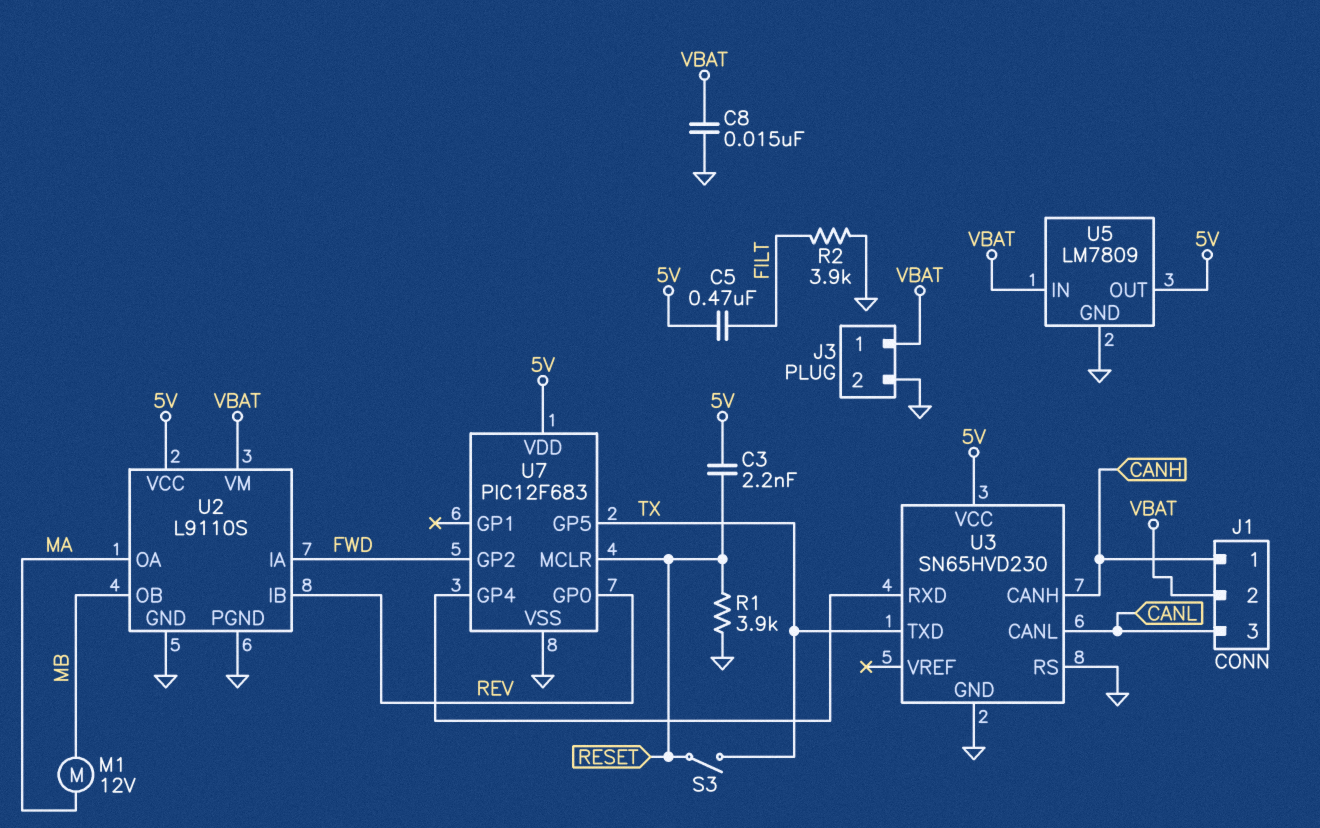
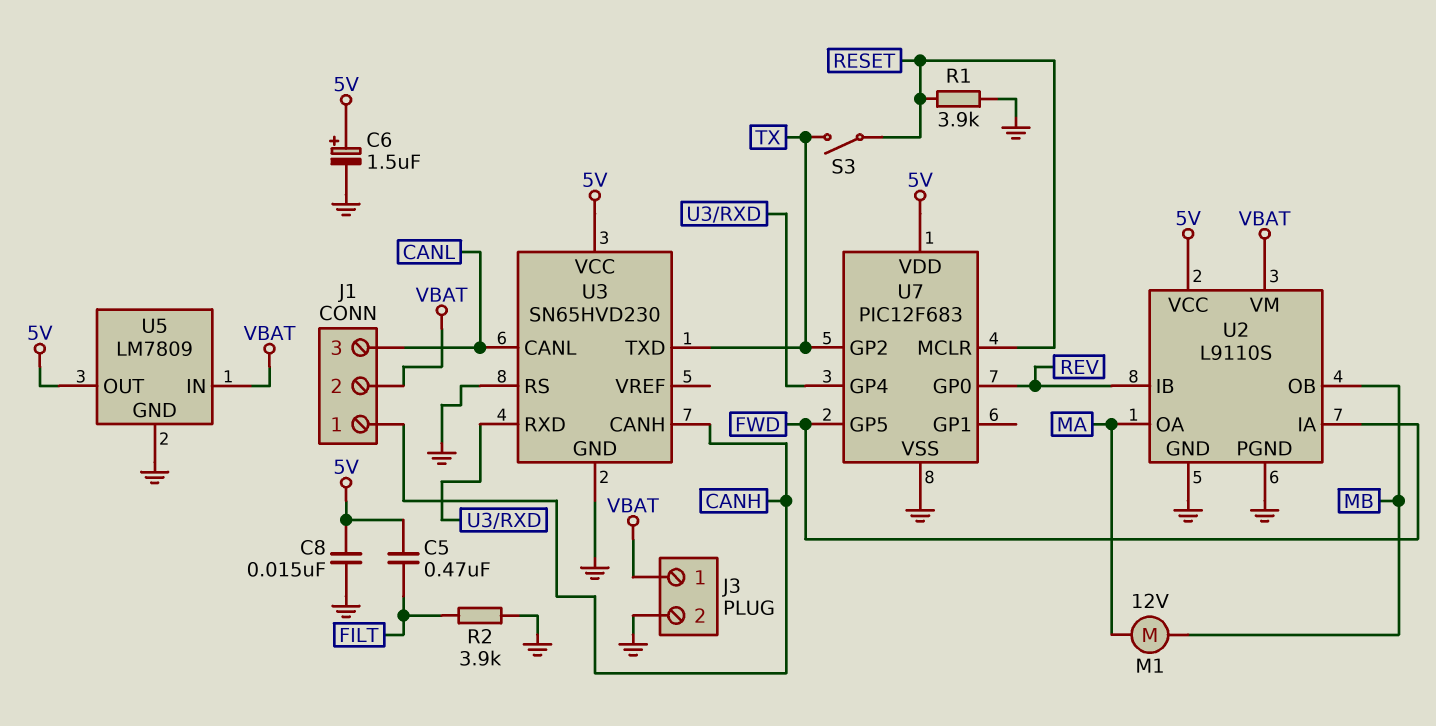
C3: 2.2nF (5V, RESET) -> none
C6: none -> 1.5uF (plus 5V, minus GND)
C8: 15nF (GND, VBAT) -> 15nF (5V, GND)
U7 pin GP2: FWD -> TX
U7 pin GP5: TX -> FWD

